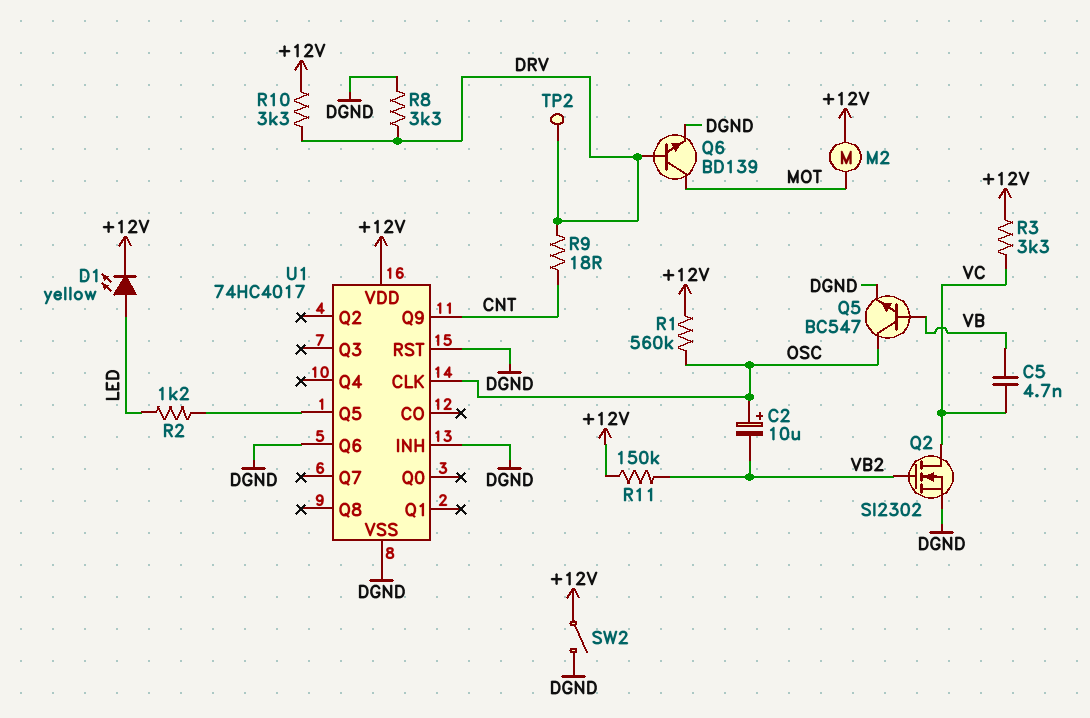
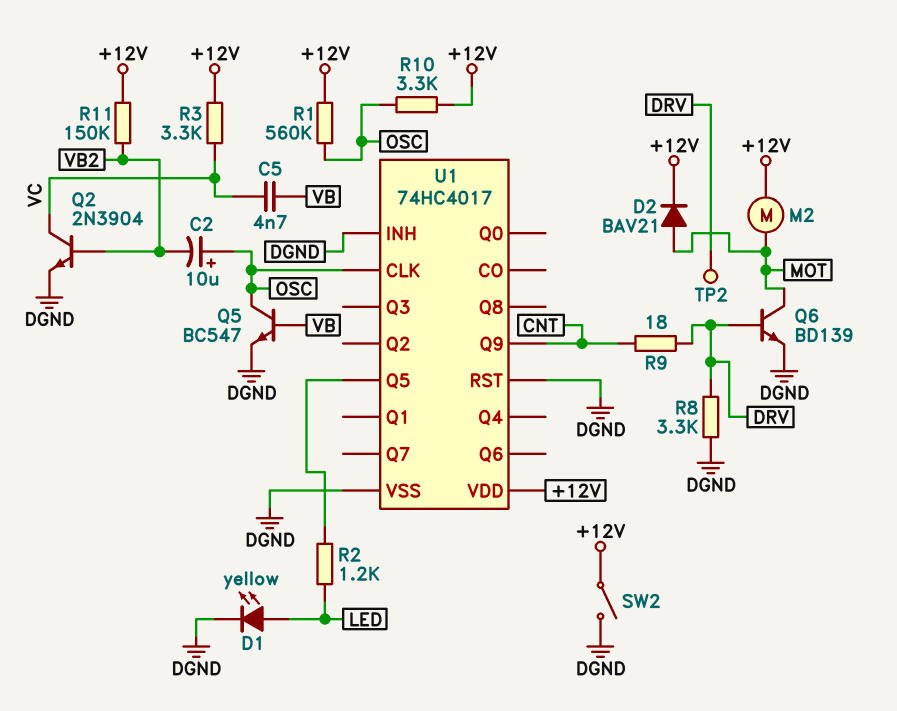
D1: LED yellow (A LED, K +12V) -> LED yellow (A LED, K DGND)
D2: none -> diode BAV21 (A MOT, K +12V)
Q2: NMOS SI2302 (G VB2, D VC, S DGND) -> NPN 2N3904 (B VB2, C VC, E DGND)
R10: 3.3k (+12V, DRV) -> 3.3k (+12V, OSC)
U1 pin Q6: DGND -> none

